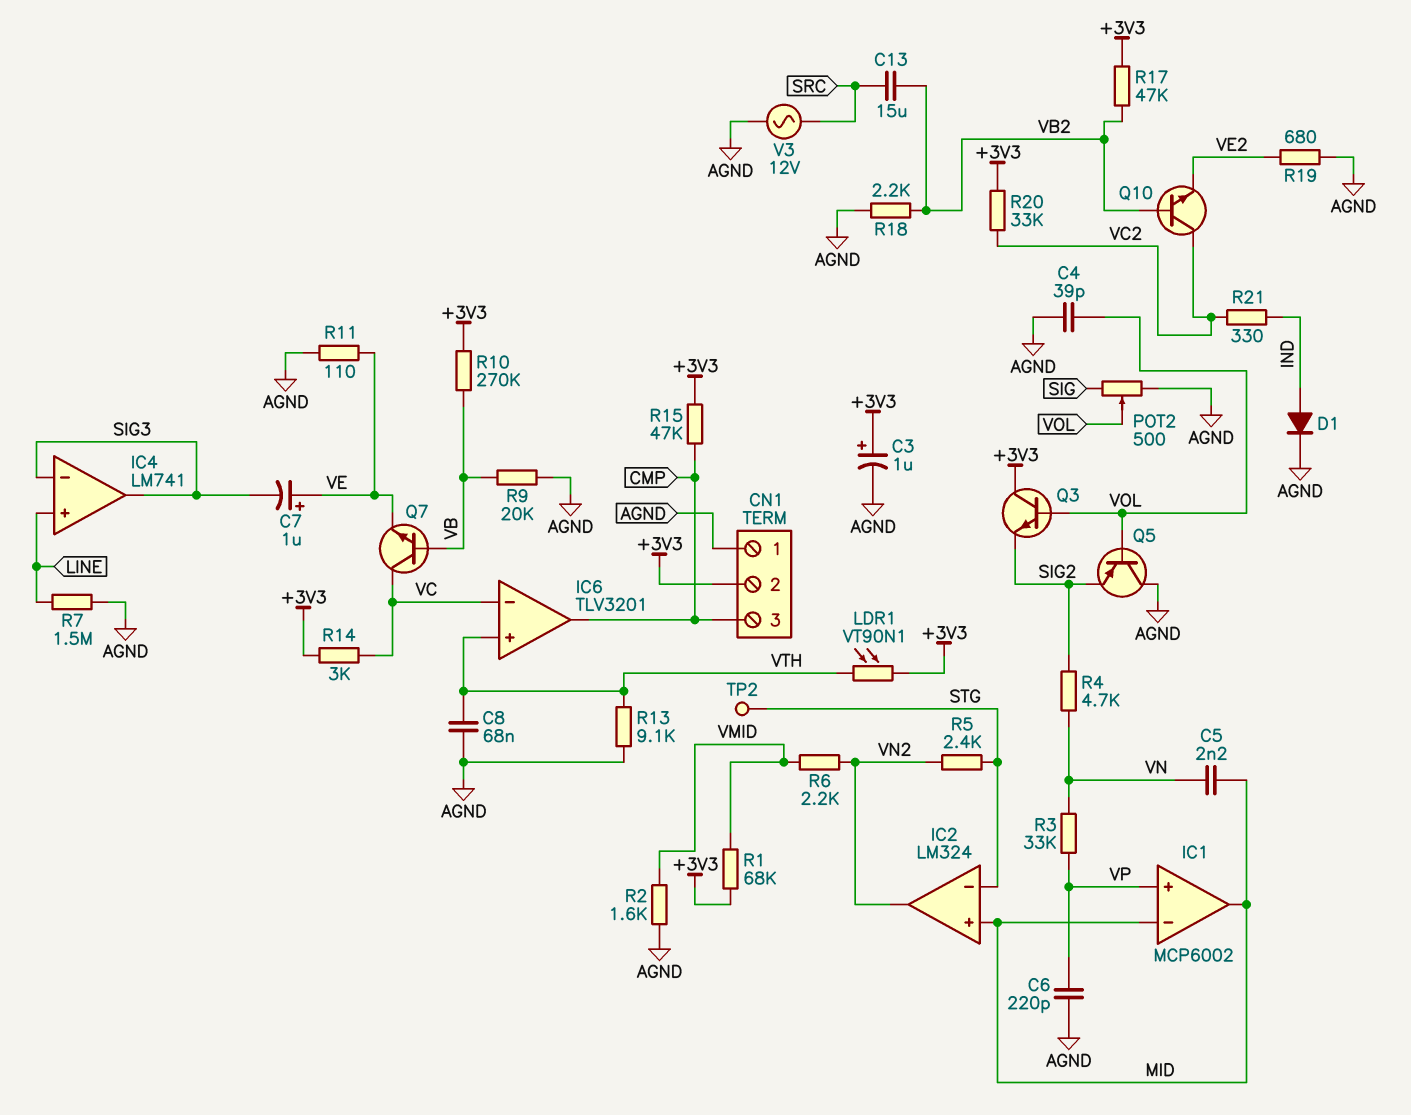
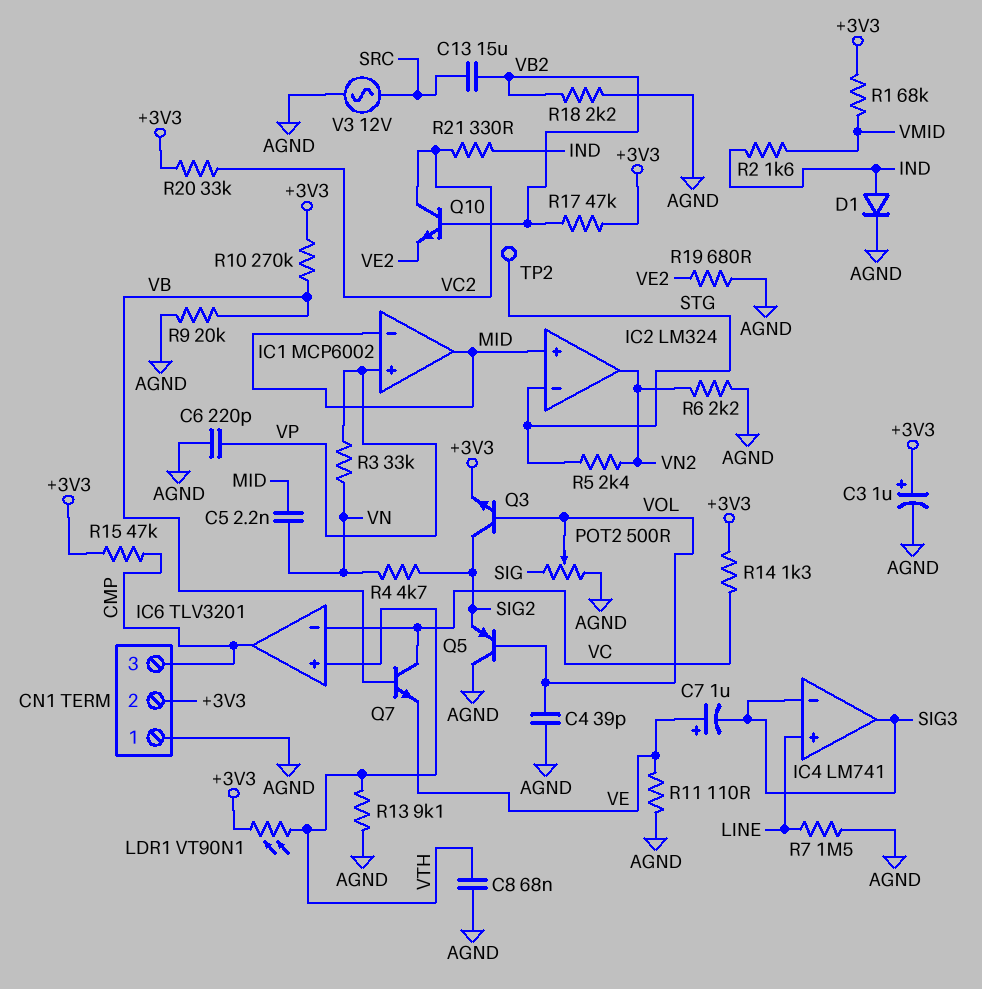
Q3: NPN (B VOL, C +3V3, E SIG2) -> NPN (B VOL, C SIG2, E +3V3)
R2: 1.6k (AGND, VMID) -> 1.6k (IND, VMID)
R6: 2.2k (VMID, VN2) -> 2.2k (AGND, VN2)
R14: 3k (+3V3, VC) -> 1.3k (+3V3, VC)

